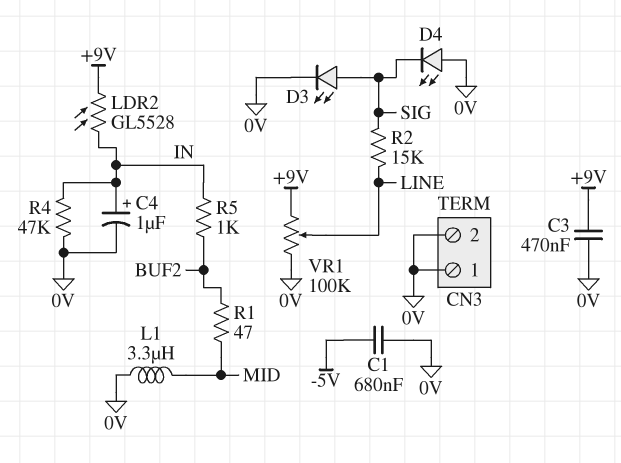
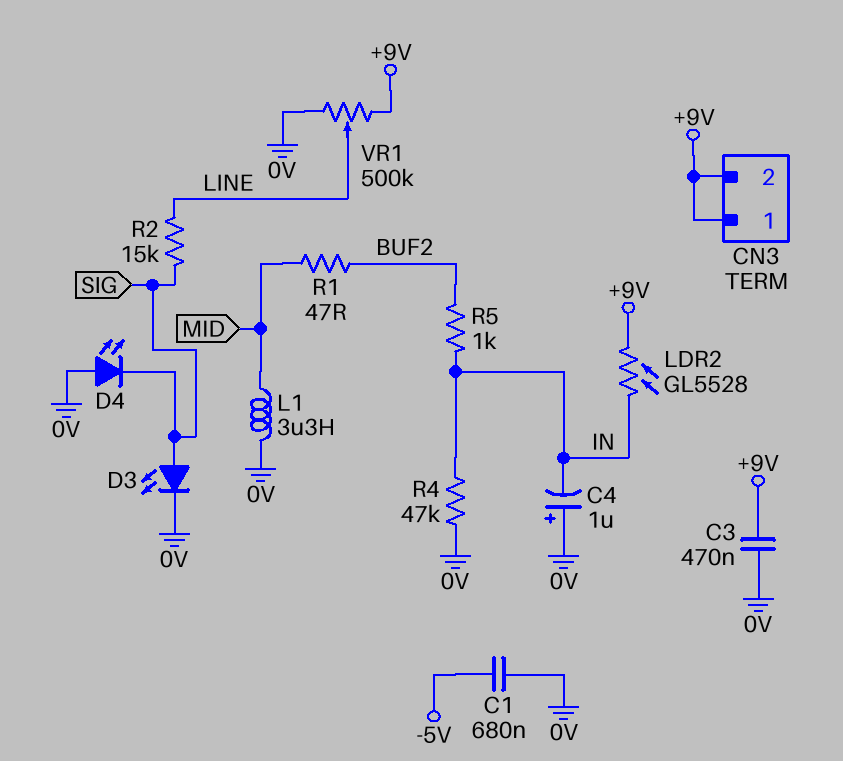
C4: 1uF (plus IN, minus 0V) -> 1uF (plus 0V, minus IN)
CN3 pin 1: 0V -> +9V
CN3 pin 2: 0V -> +9V
VR1: 100k (+9V, 0V, wiper LINE) -> 500k (+9V, 0V, wiper LINE)

